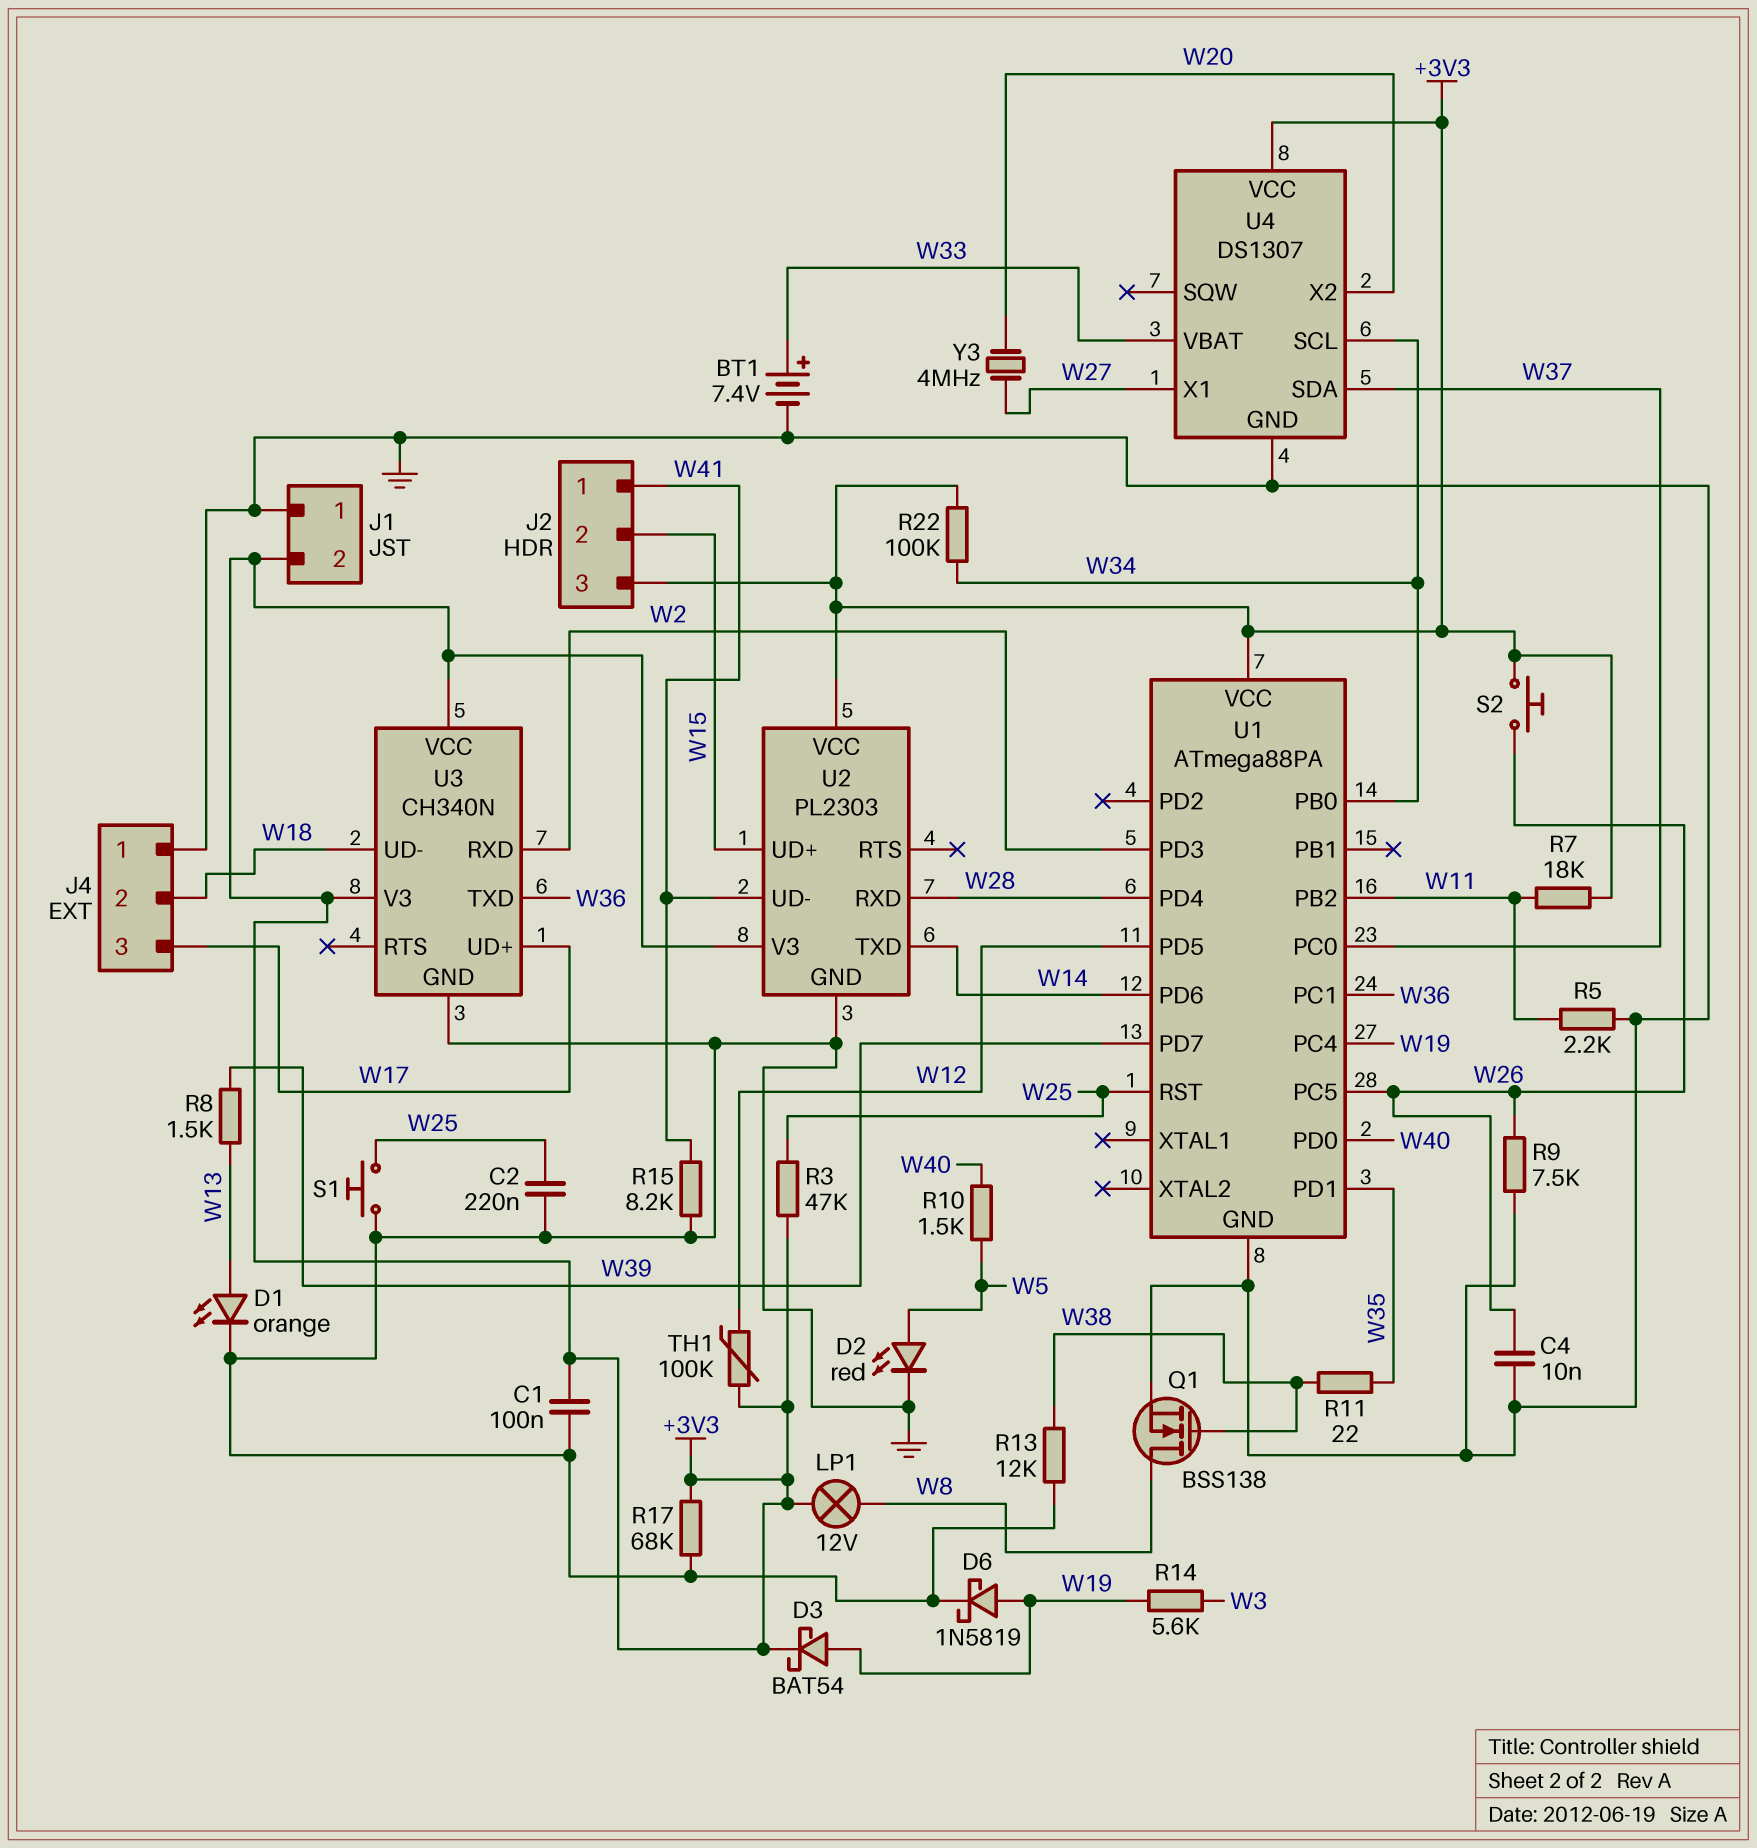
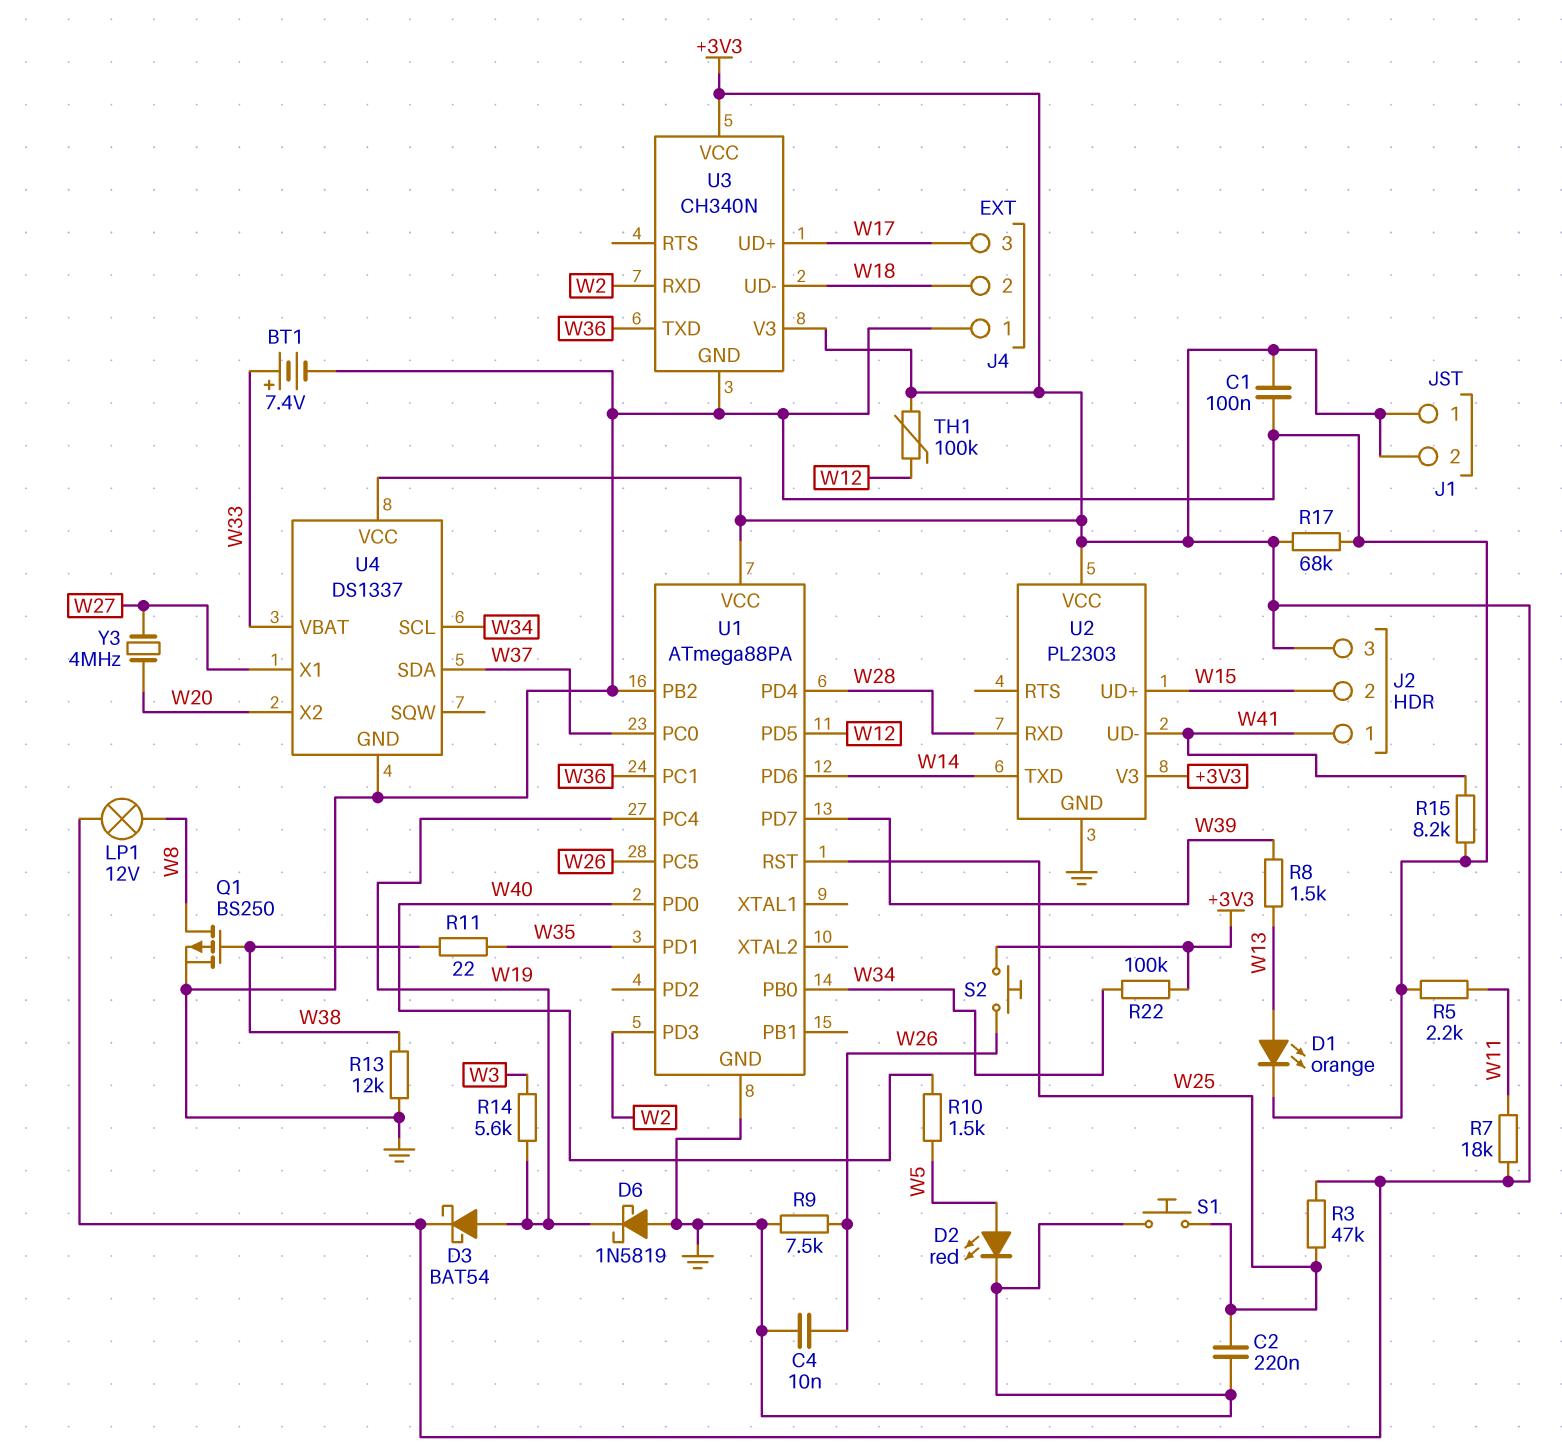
D6: schottky 1N5819 (A W19, K GND) -> schottky 1N5819 (A GND, K W19)
J1 pin 1: GND -> +3V3
Q1: NMOS BSS138 (G W38, D W8, S GND) -> PMOS BS250 (G W38, D W8, S GND)
U1 pin PB2: W11 -> GND
U4: DS1307 -> DS1337

